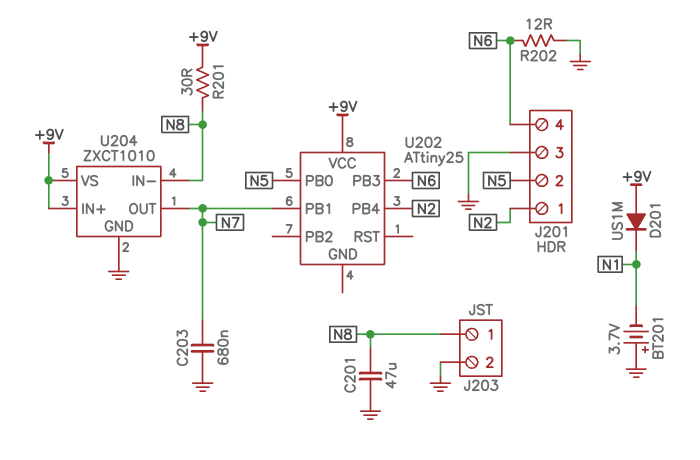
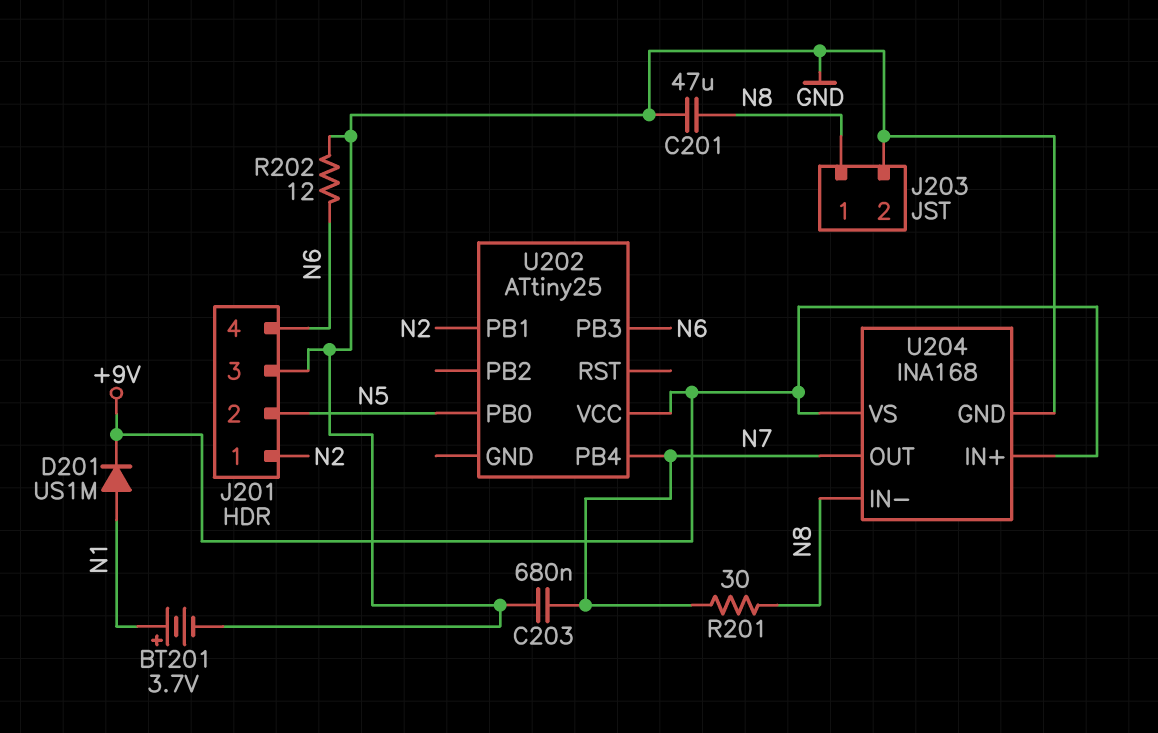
BT201: 3.7V (plus GND, minus N1) -> 3.7V (plus N1, minus GND)
D201: diode US1M (A +9V, K N1) -> diode US1M (A N1, K +9V)
R201: 30 (+9V, N8) -> 30 (N7, N8)
U202 pin PB1: N7 -> N2
U202 pin PB4: N2 -> N7
U204: ZXCT1010 -> INA168

